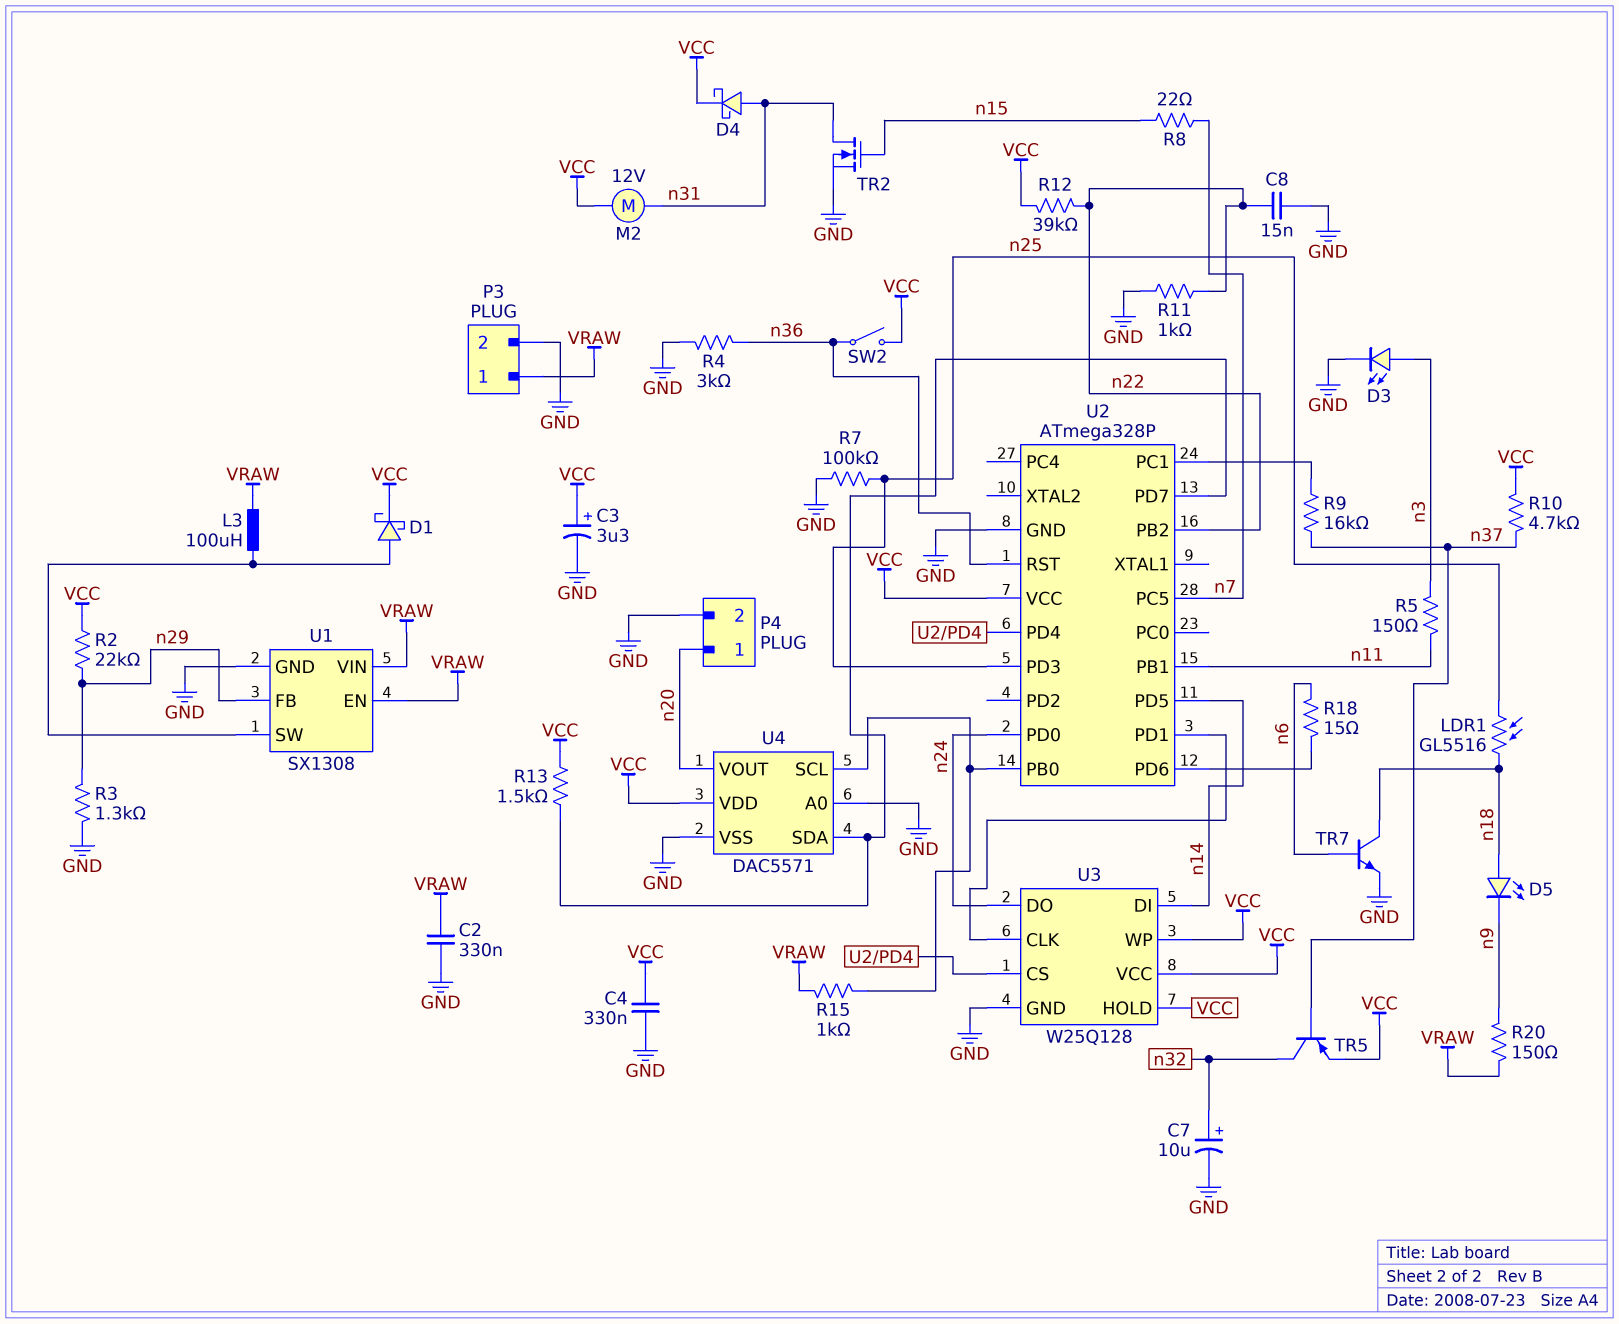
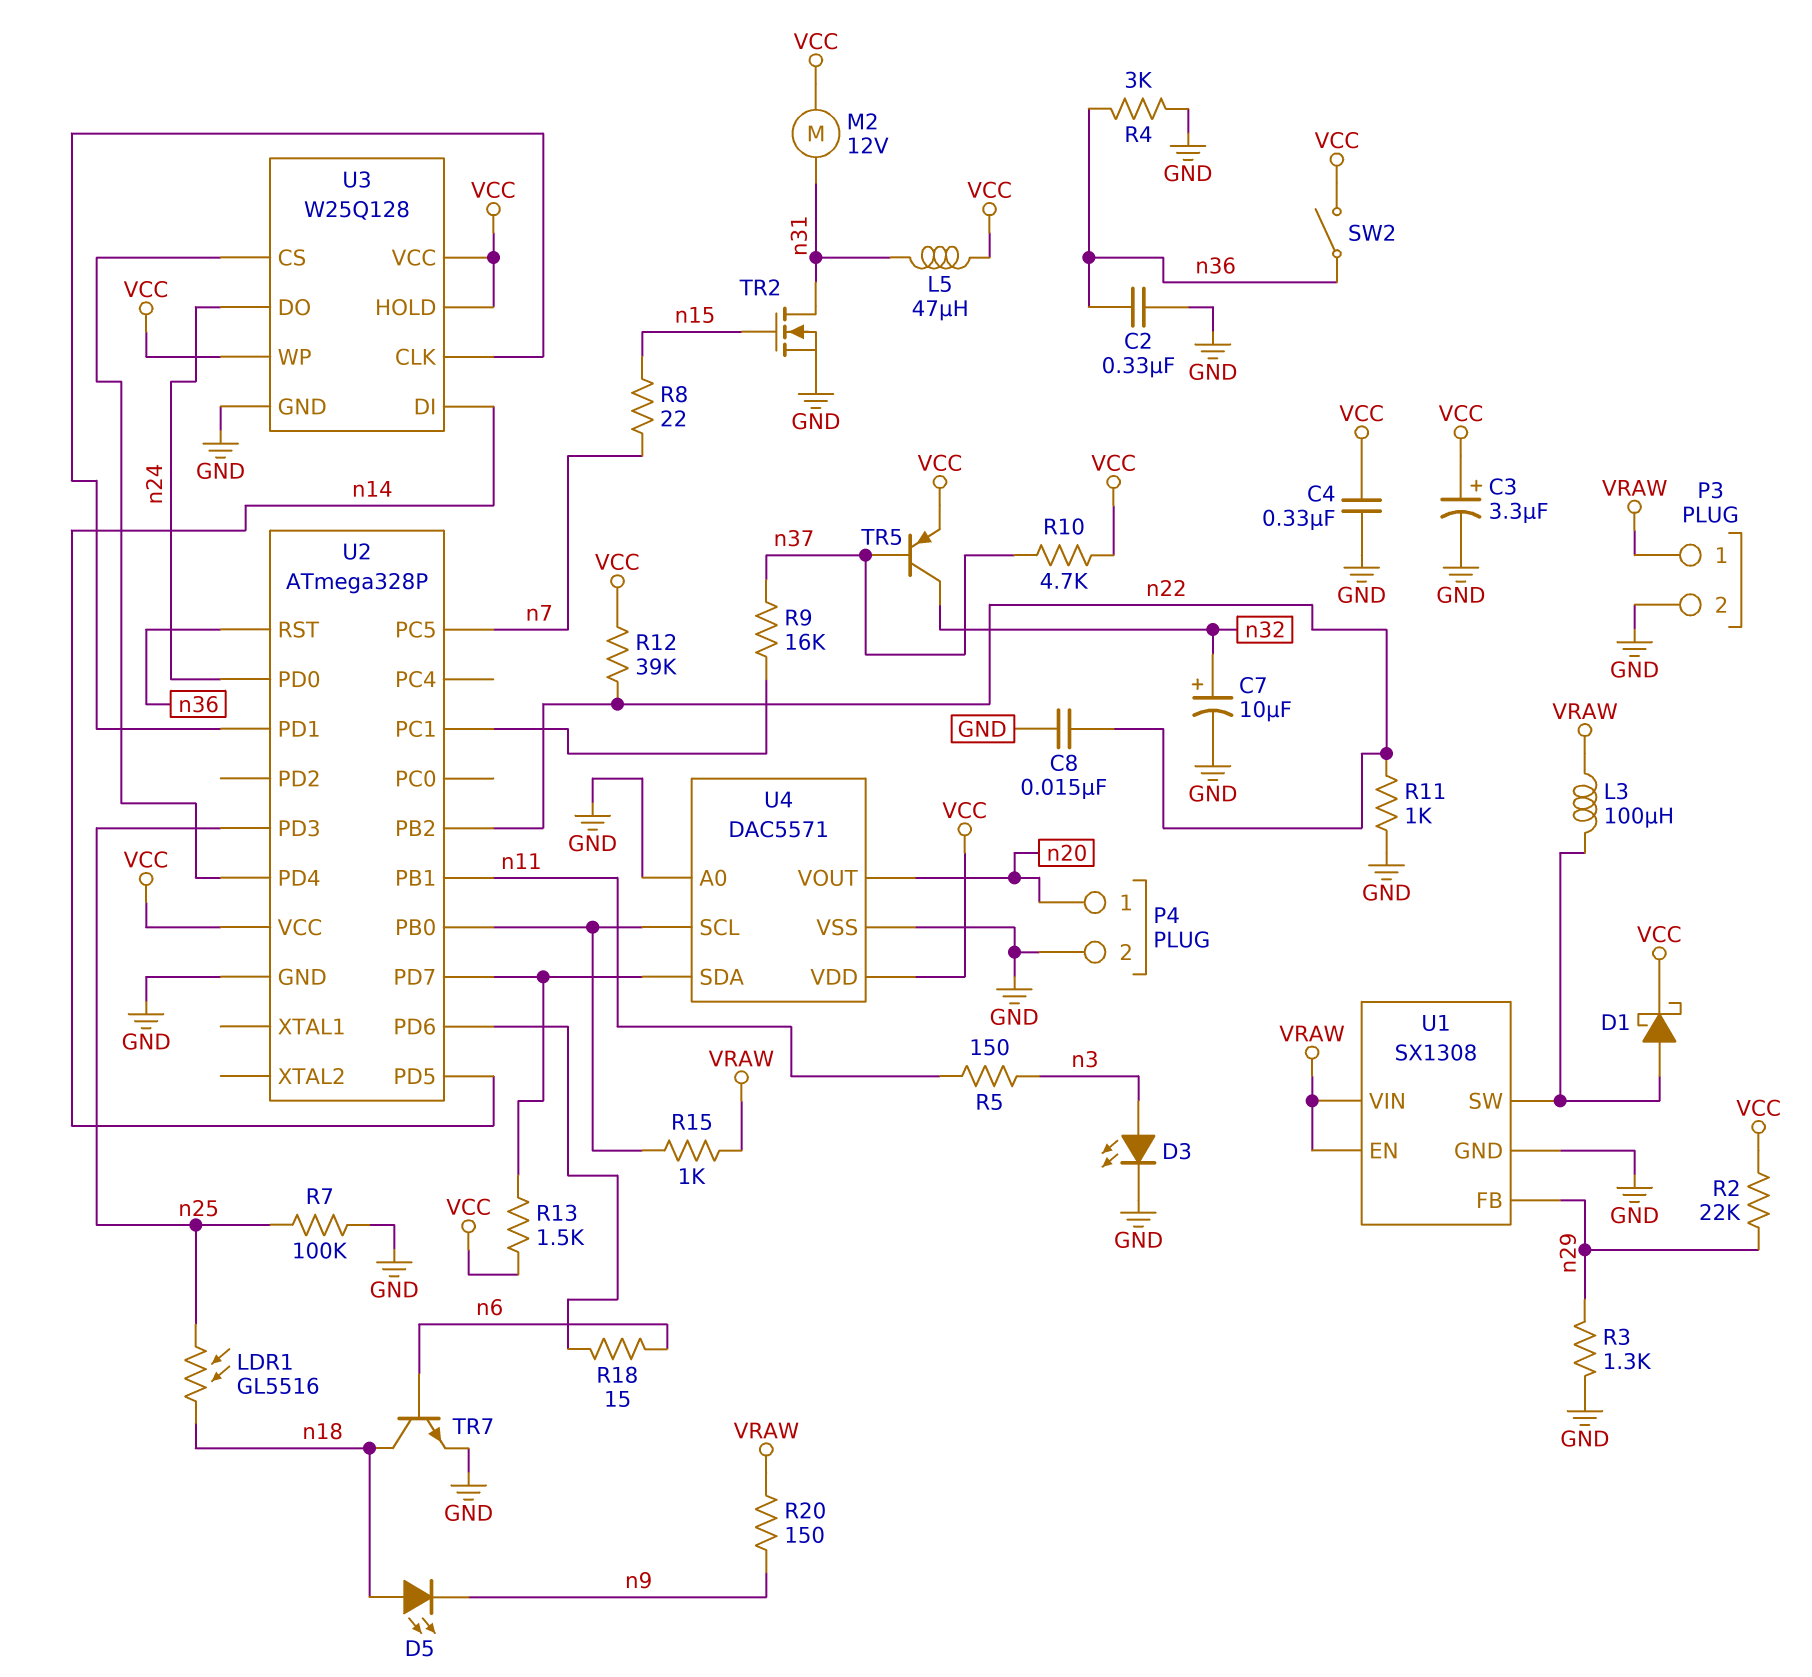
C2: 330nF (GND, VRAW) -> 330nF (GND, n36)
D4: schottky (A n31, K VCC) -> none
L5: none -> 47uH (VCC, n31)

